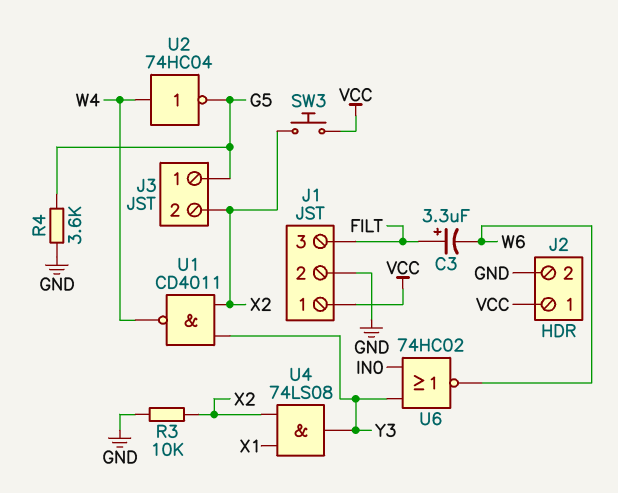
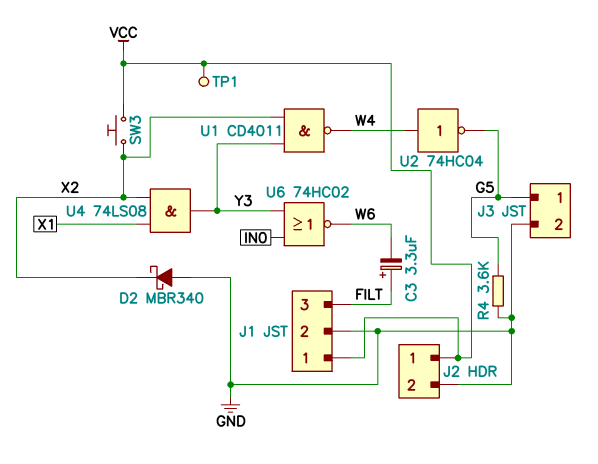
D2: none -> schottky MBR340 (A GND, K X2)
J3 pin 2: X2 -> GND
R3: 10k (GND, X2) -> none
TP1: none -> test point (VCC)

